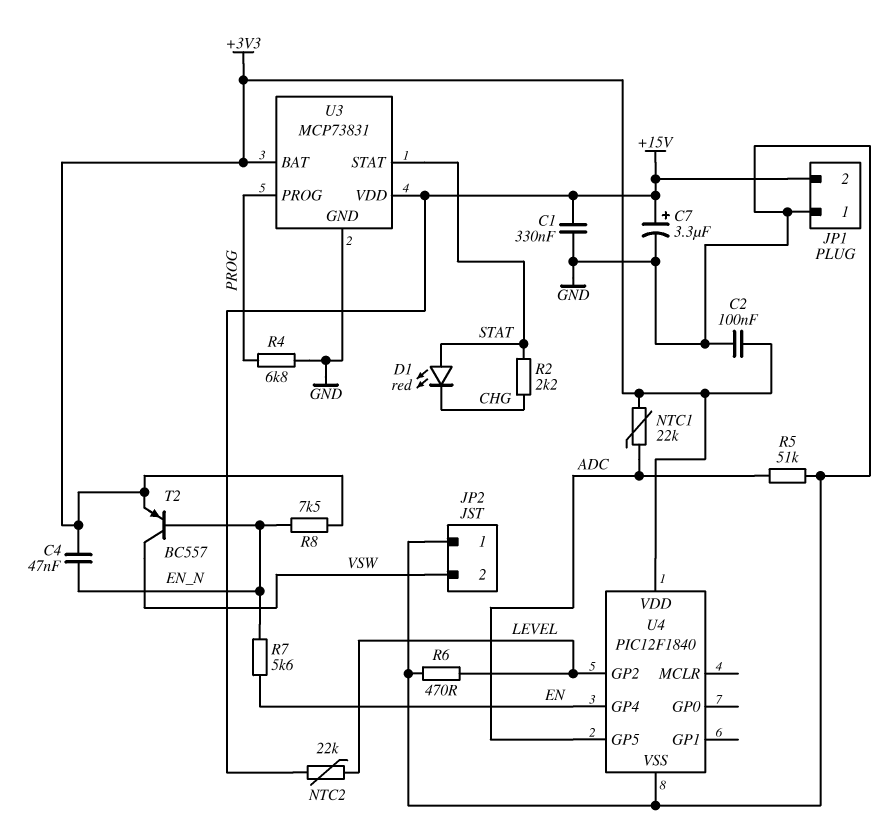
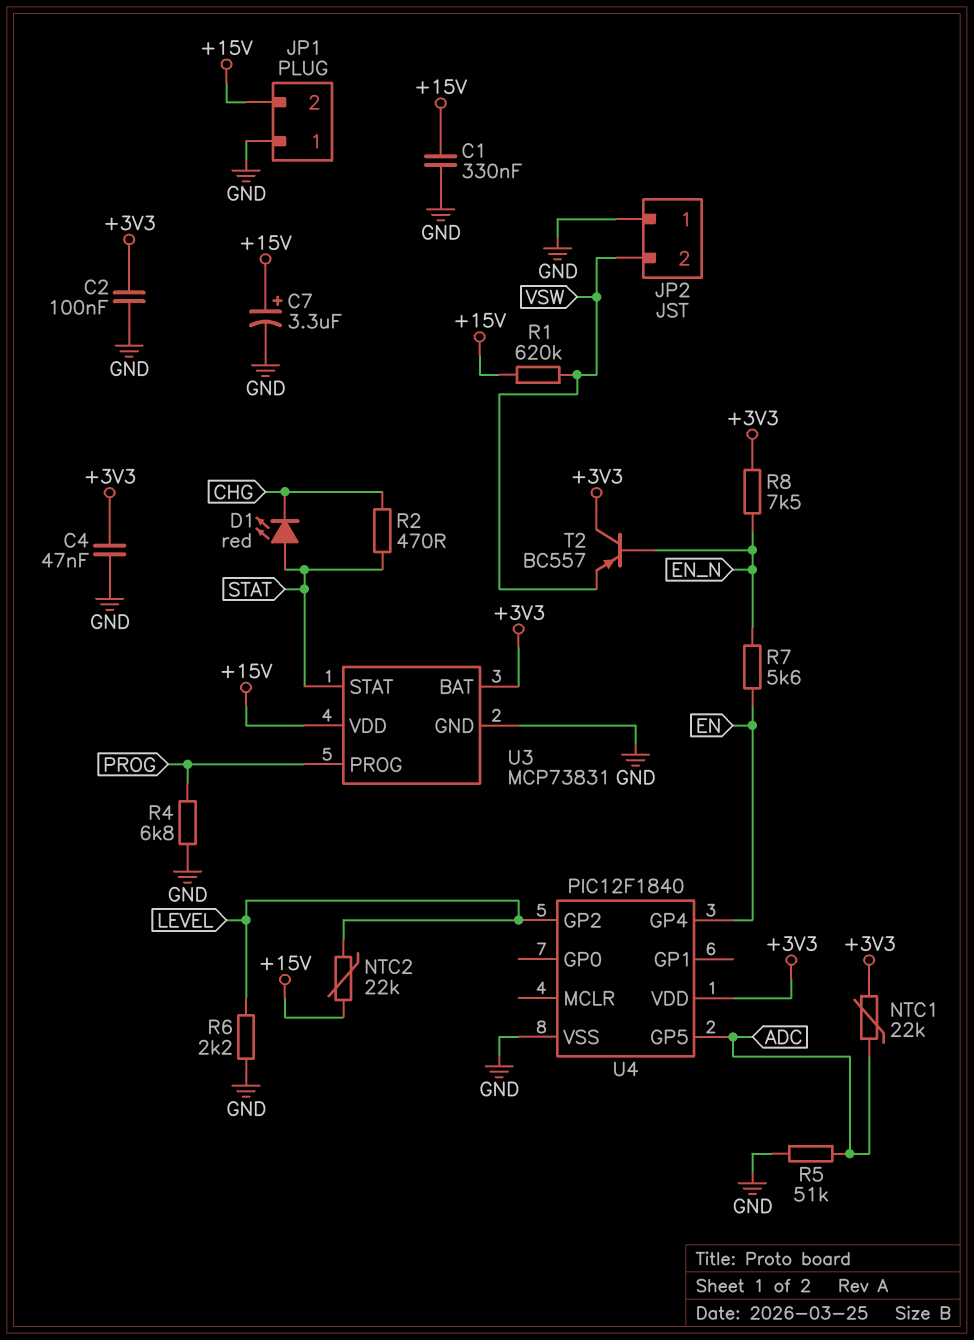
C4: 47nF (+3V3, EN_N) -> 47nF (+3V3, GND)
R1: none -> 620k (+15V, VSW)
R2: 2.2k (CHG, STAT) -> 470 (CHG, STAT)
R6: 470 (GND, LEVEL) -> 2.2k (GND, LEVEL)
T2: PNP BC557 (B EN_N, C VSW, E +3V3) -> PNP BC557 (B EN_N, C +3V3, E VSW)

